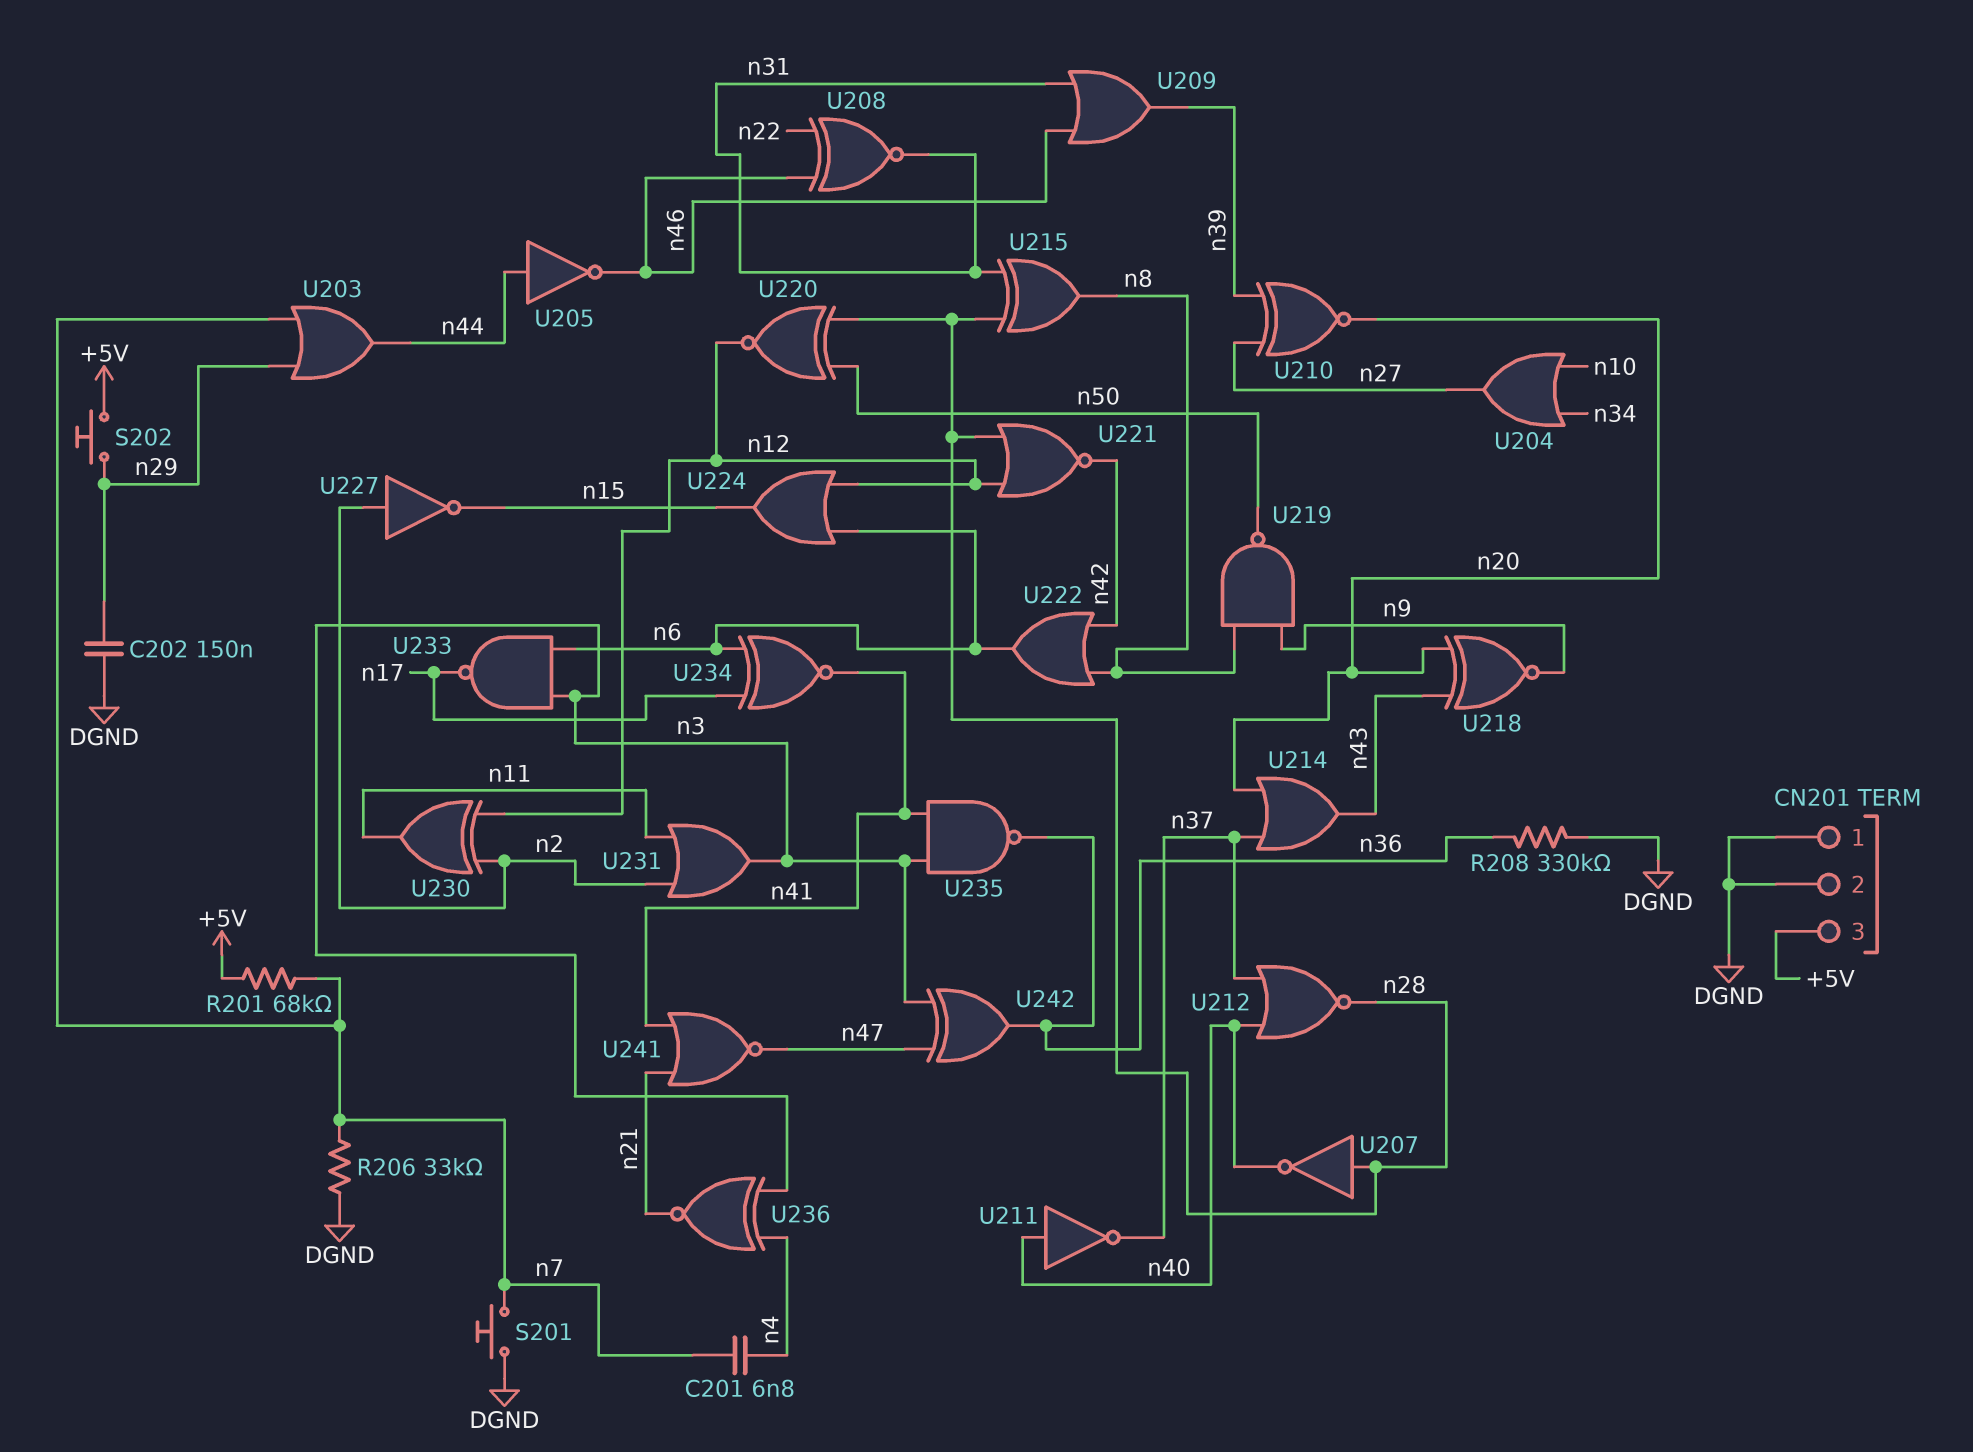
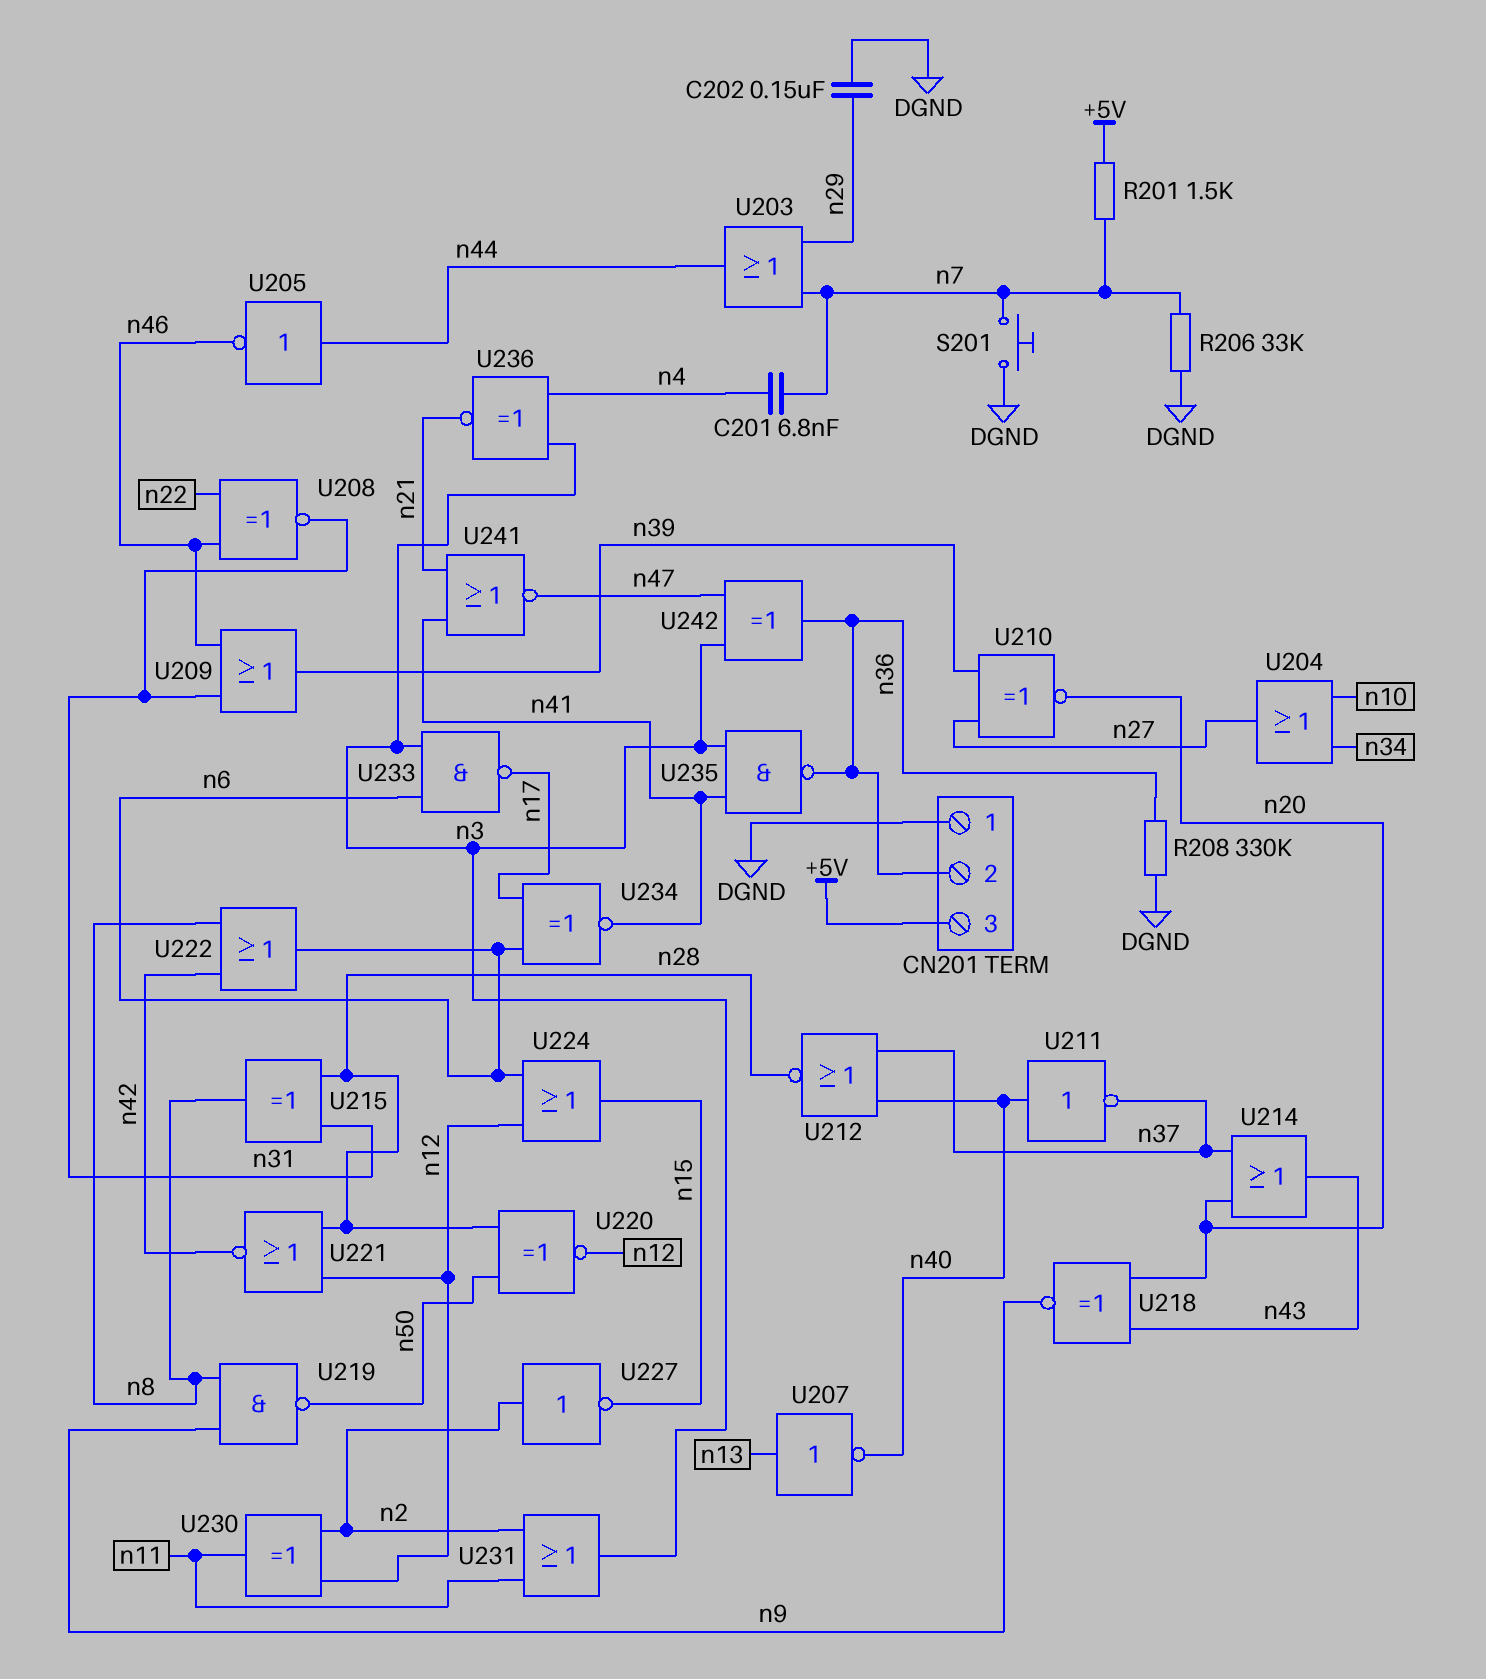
CN201 pin 2: DGND -> n36
R201: 68k (+5V, n7) -> 1.5k (+5V, n7)
S202: button (+5V, n29) -> none
U207: NOT (in n28, out n40) -> NOT (in n13, out n40)

